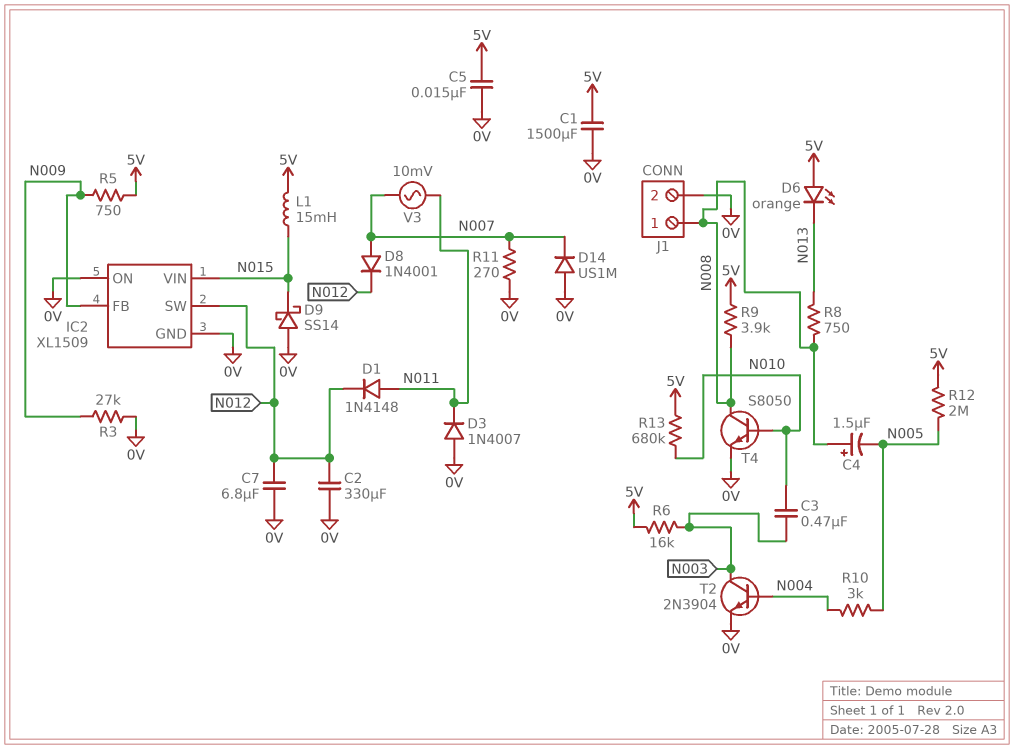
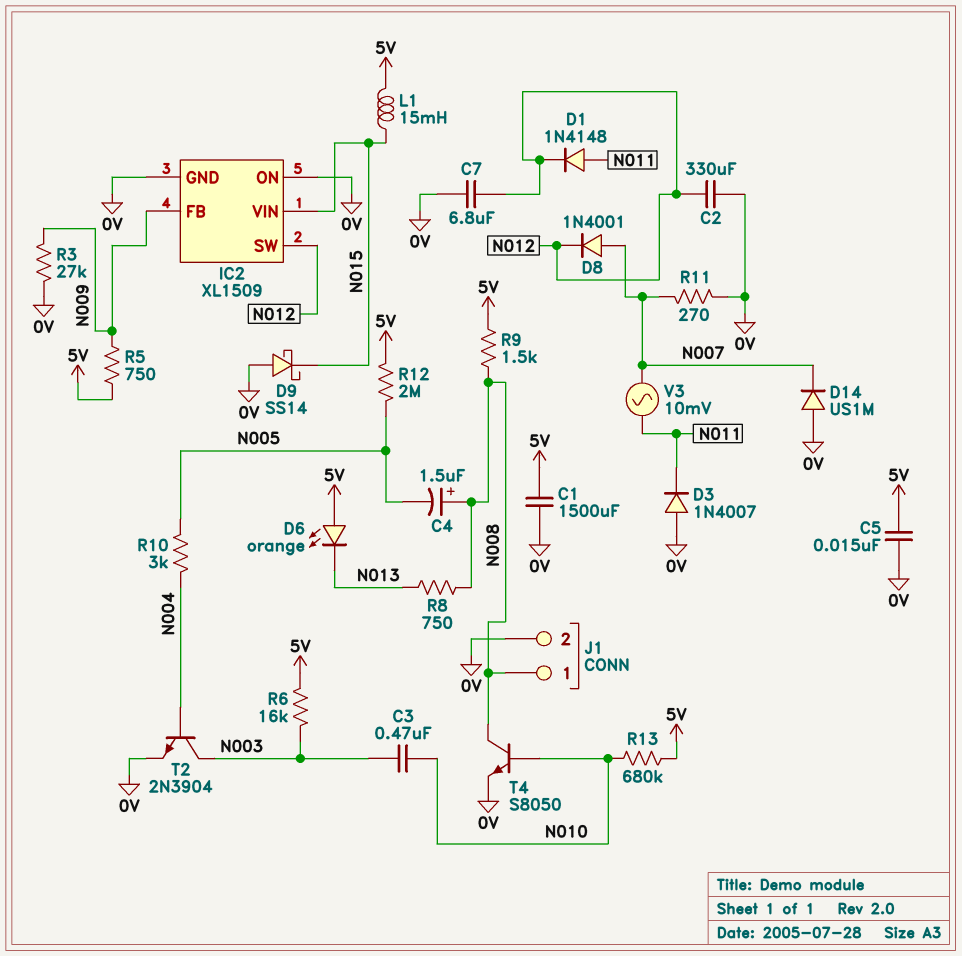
R9: 3.9k (5V, N008) -> 1.5k (5V, N008)

